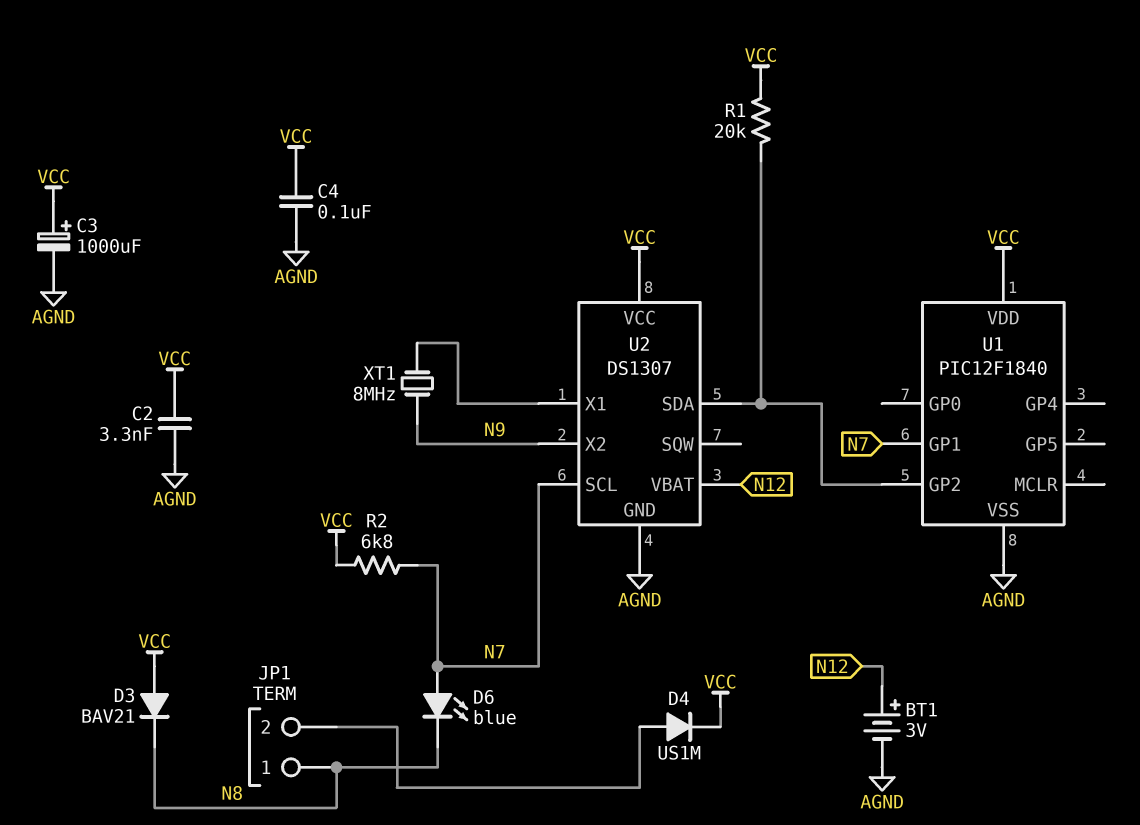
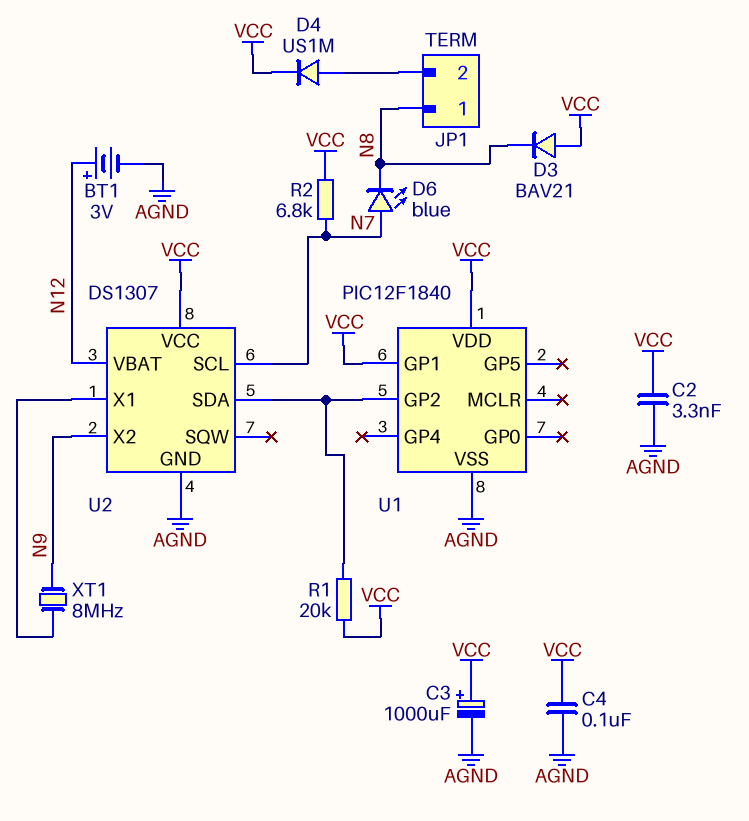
U1 pin GP1: N7 -> VCC

